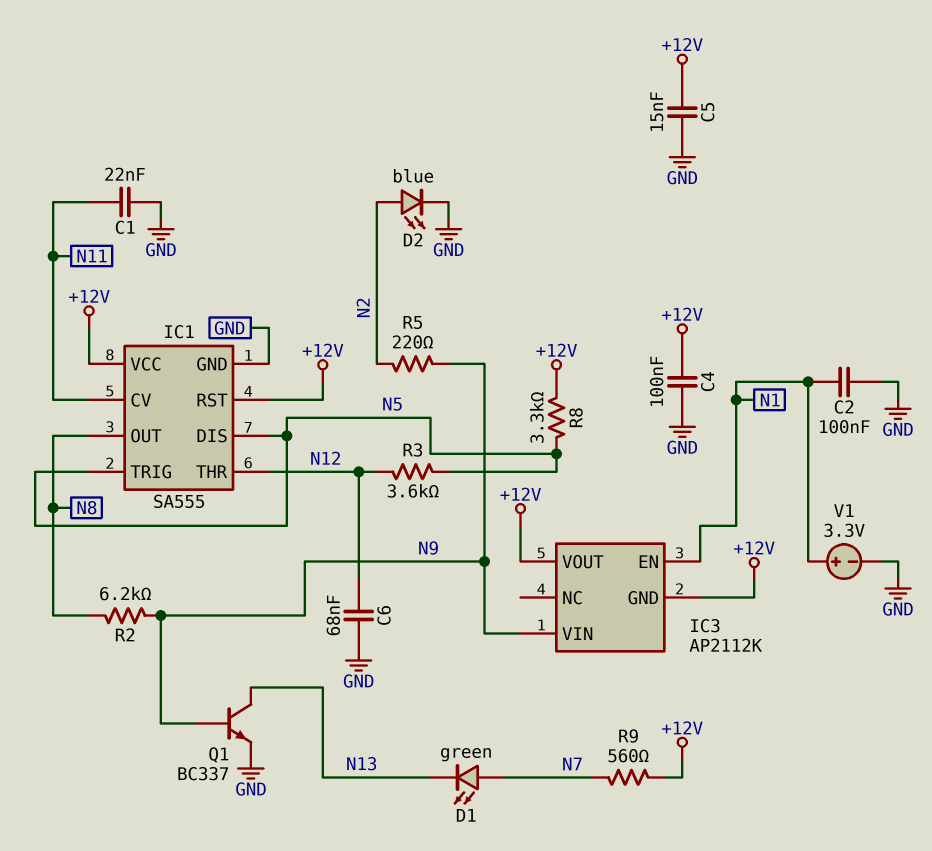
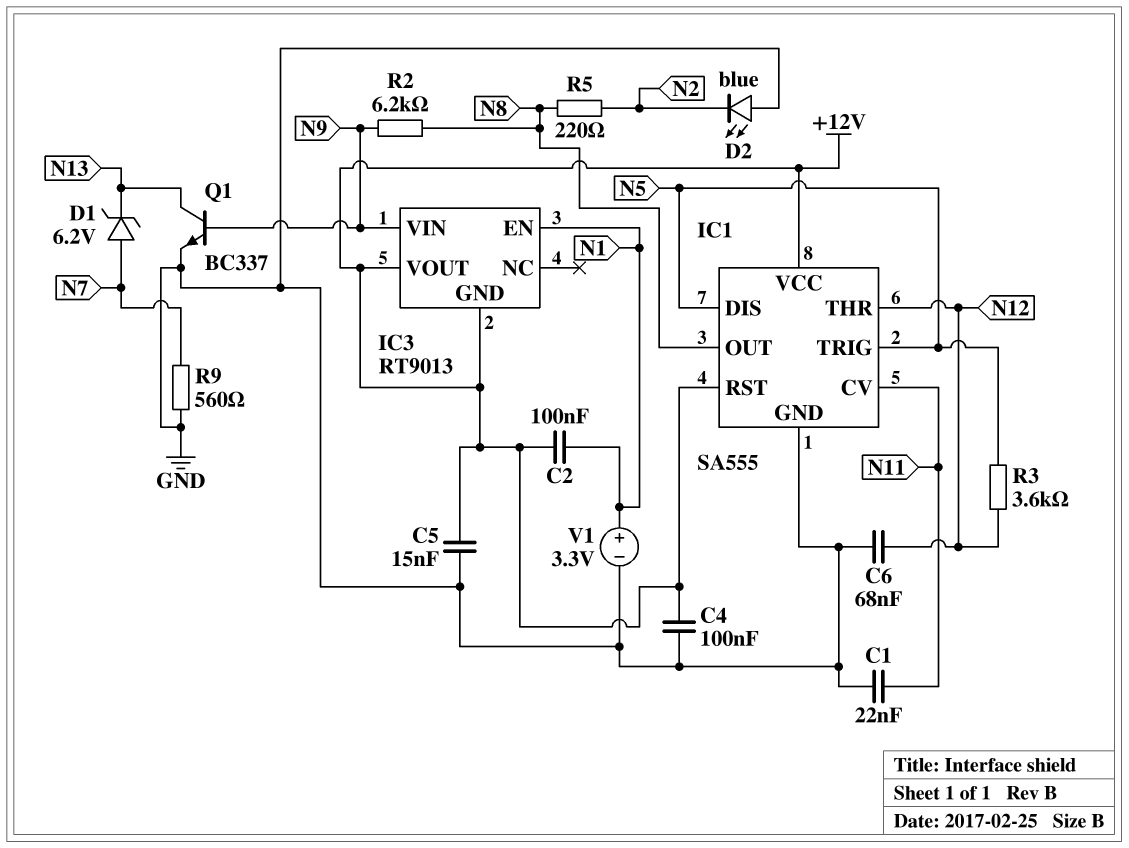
C2: 100nF (GND, N1) -> 100nF (+12V, N1)
D1: LED green (A N7, K N13) -> zener 6.2V (A N7, K N13)
D2: LED blue (A N2, K GND) -> LED blue (A GND, K N2)
IC3: AP2112K -> RT9013
R5: 220 (N2, N9) -> 220 (N2, N8)
R8: 3.3k (+12V, N5) -> none
R9: 560 (+12V, N7) -> 560 (GND, N7)

